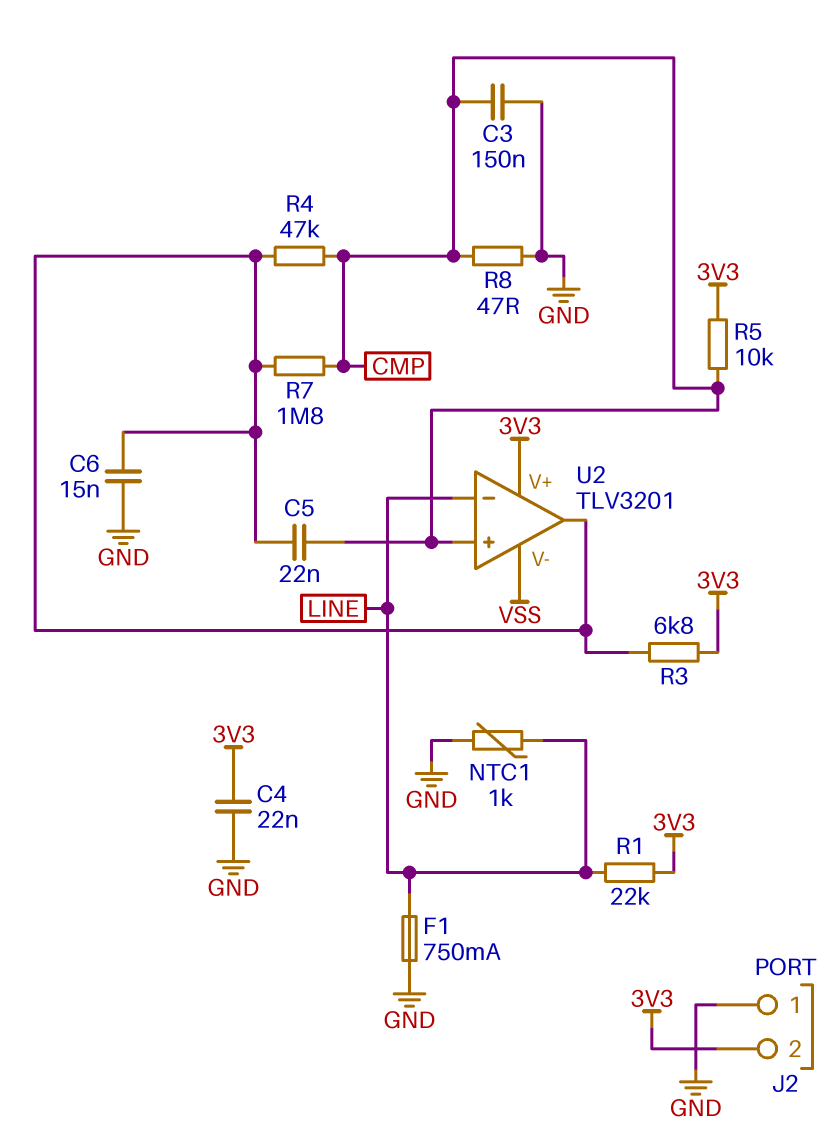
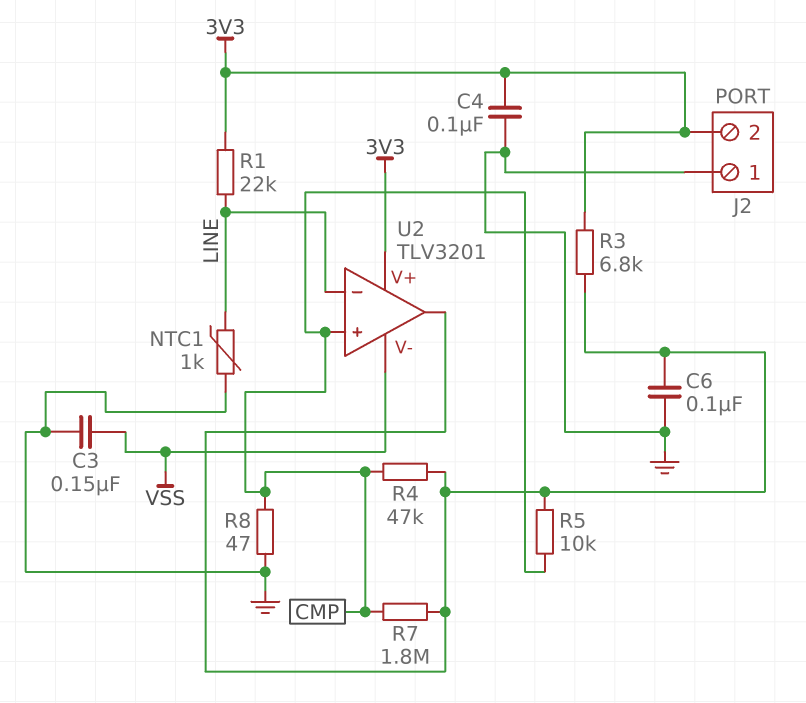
C3: 150nF (CMP, GND) -> 150nF (GND, VSS)
C4: 22nF (3V3, GND) -> 100nF (3V3, GND)
C5: 22nF (CMP, U2/out) -> none
C6: 15nF (GND, U2/out) -> 100nF (GND, U2/out)
F1: 750mA (GND, LINE) -> none
R5: 10k (3V3, CMP) -> 10k (CMP, U2/out)

